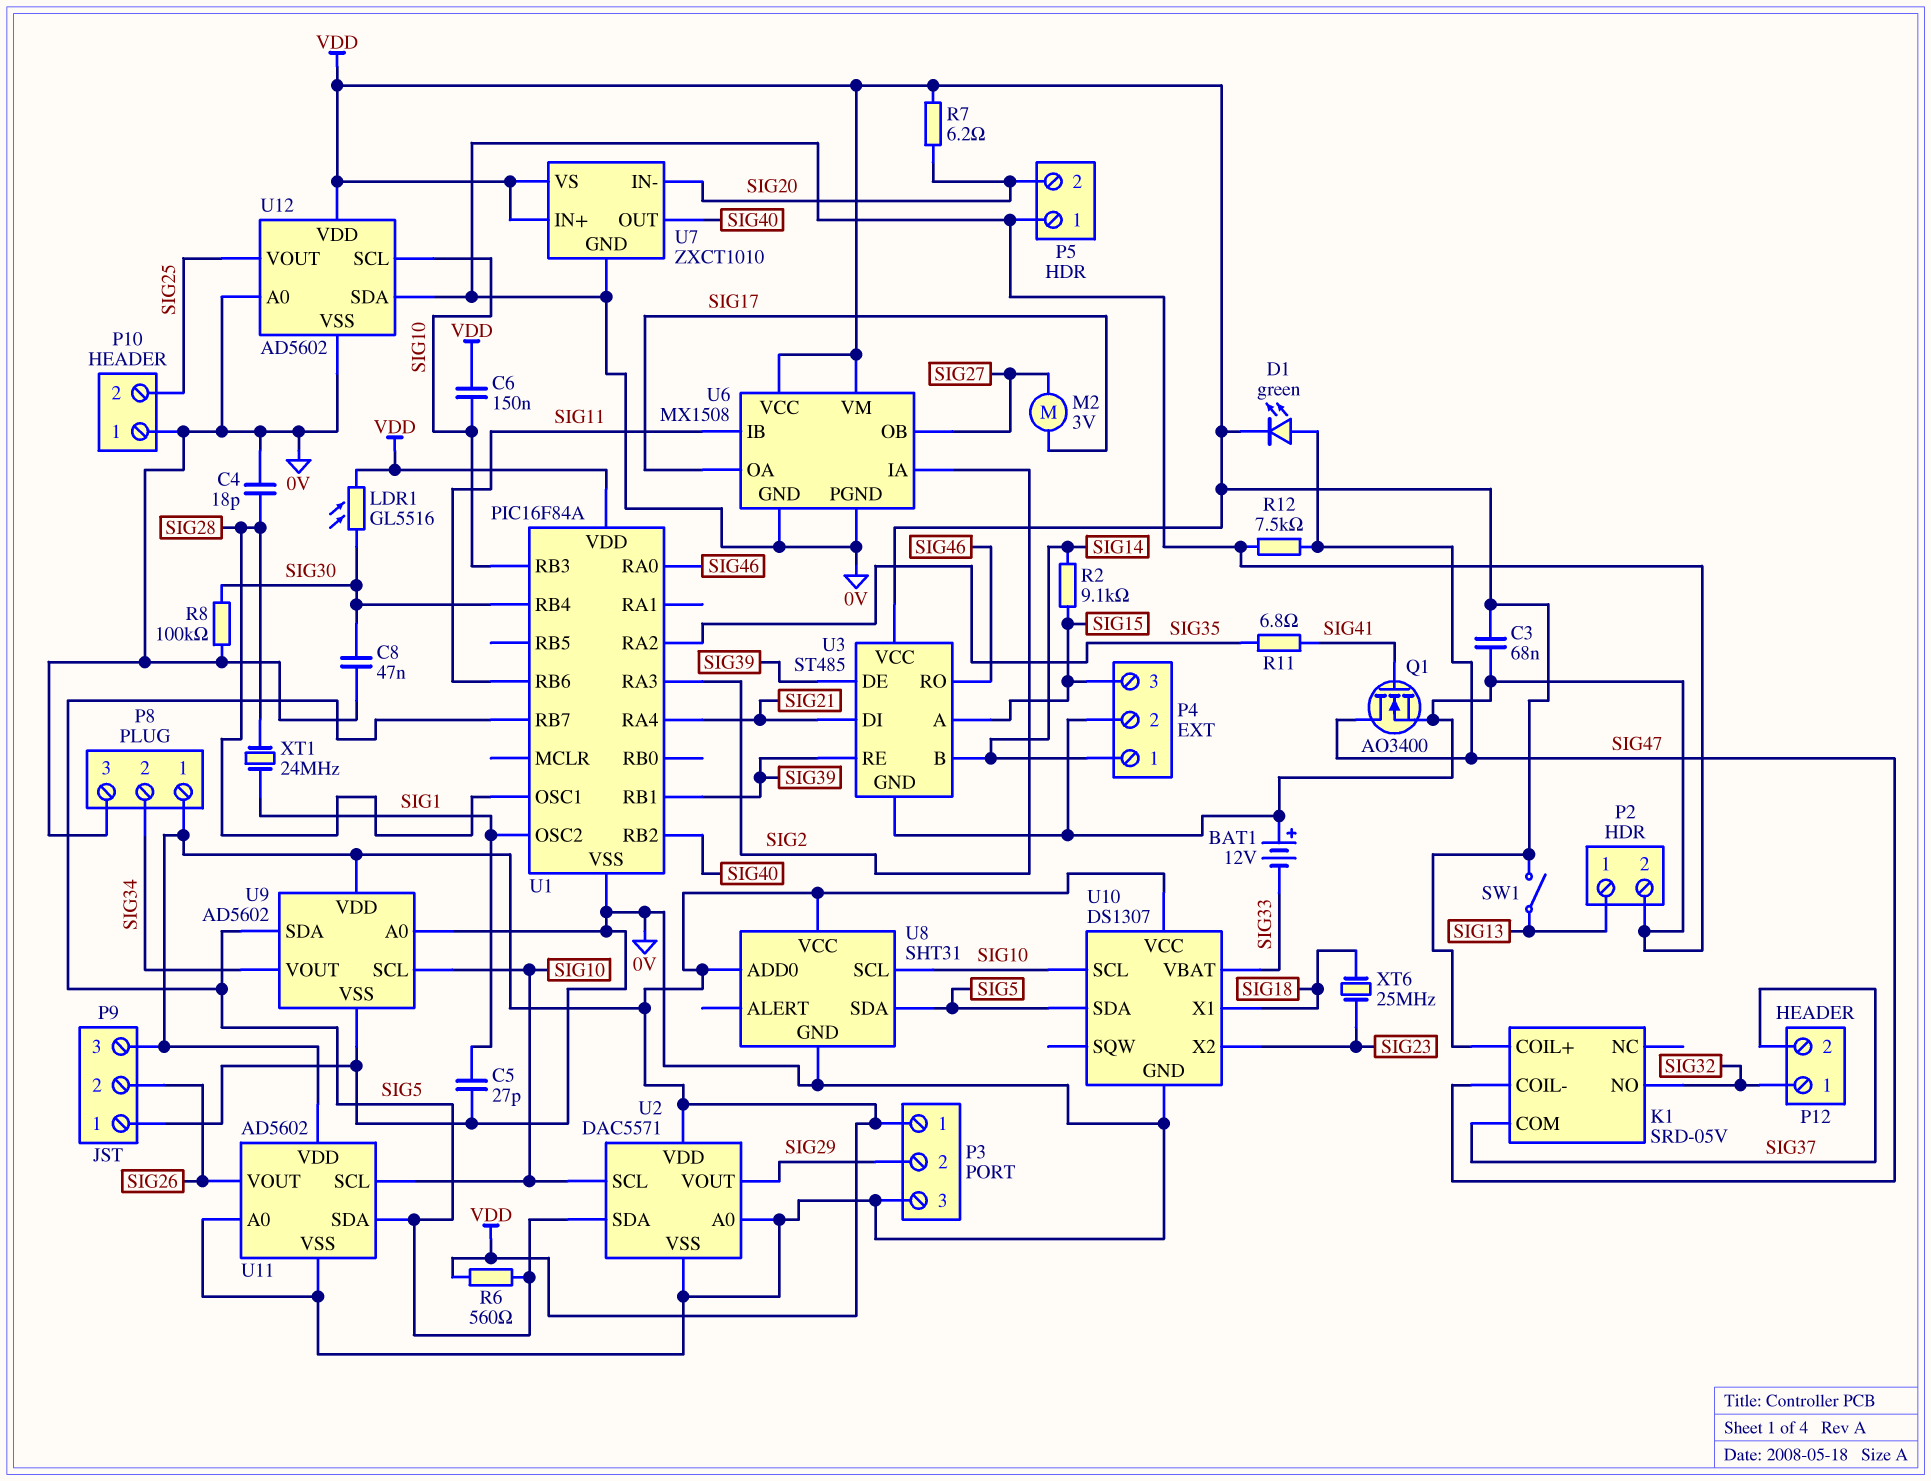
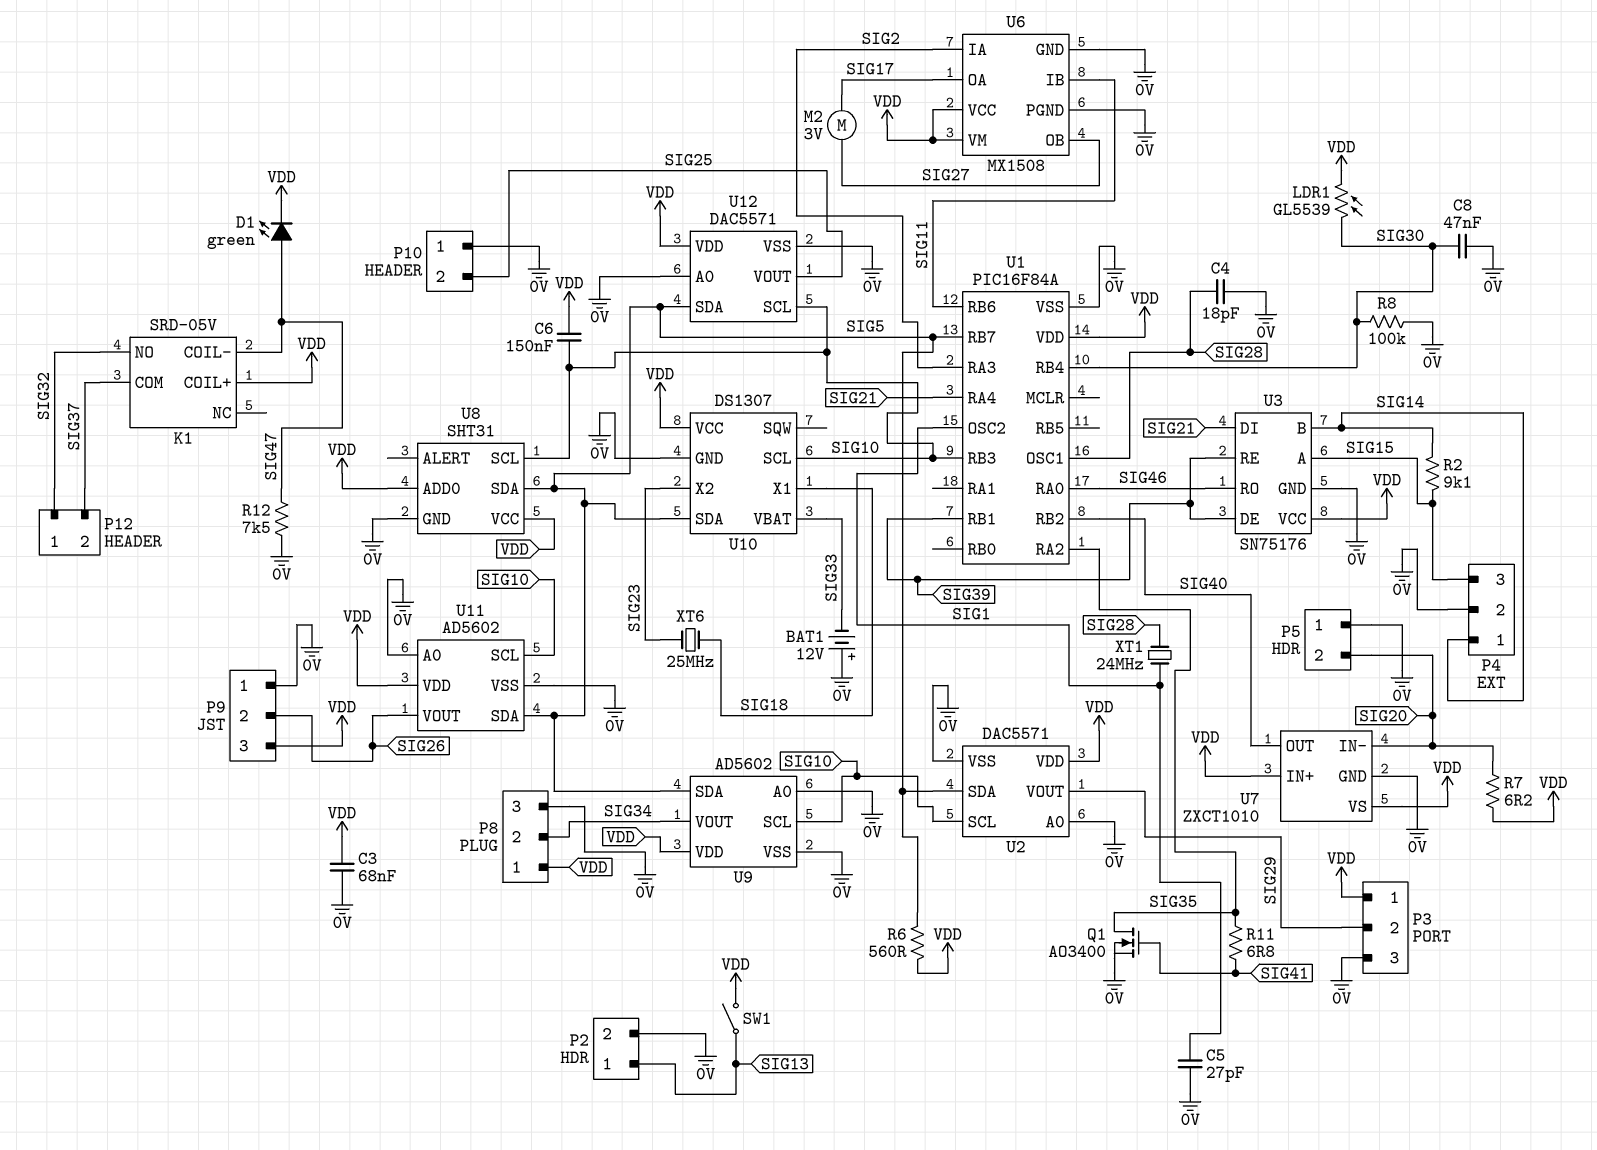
LDR1: GL5516 (SIG30, VDD) -> GL5539 (SIG30, VDD)
Q1: NMOS AO3400 (G SIG41, D SIG47, S 0V) -> NMOS AO3400 (G SIG41, D SIG35, S 0V)
U3: ST485 -> SN75176
U12: AD5602 -> DAC5571
U12 pin SDA: 0V -> SIG5

